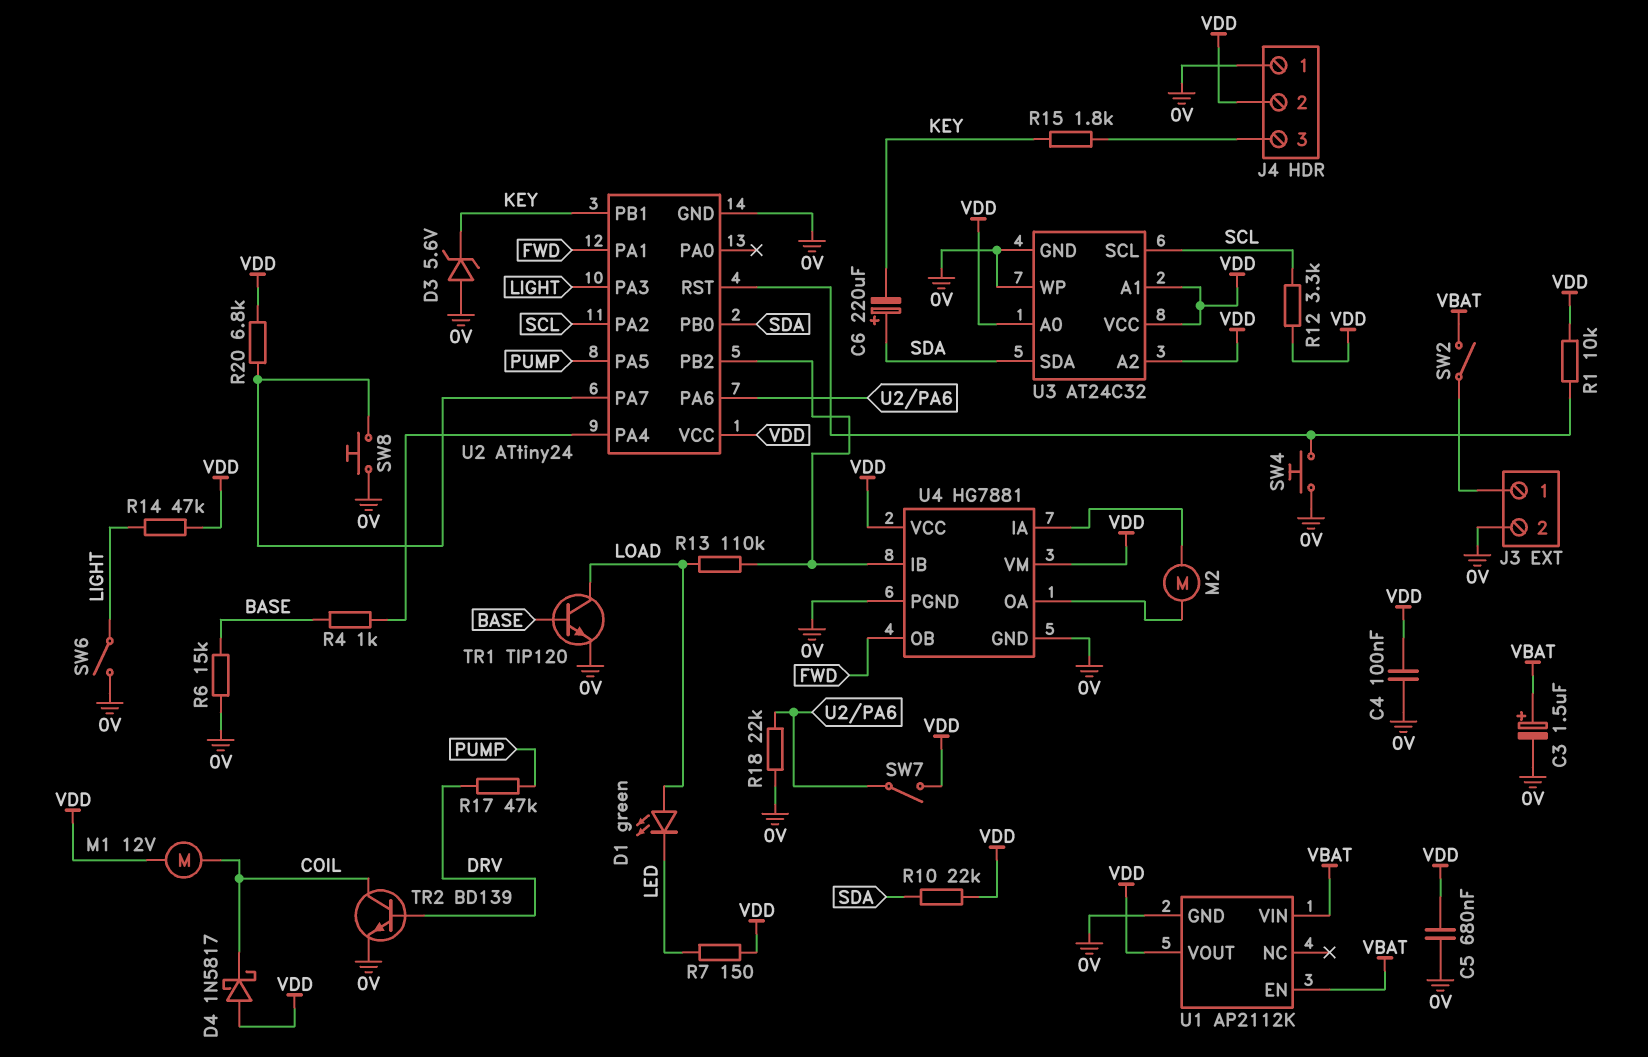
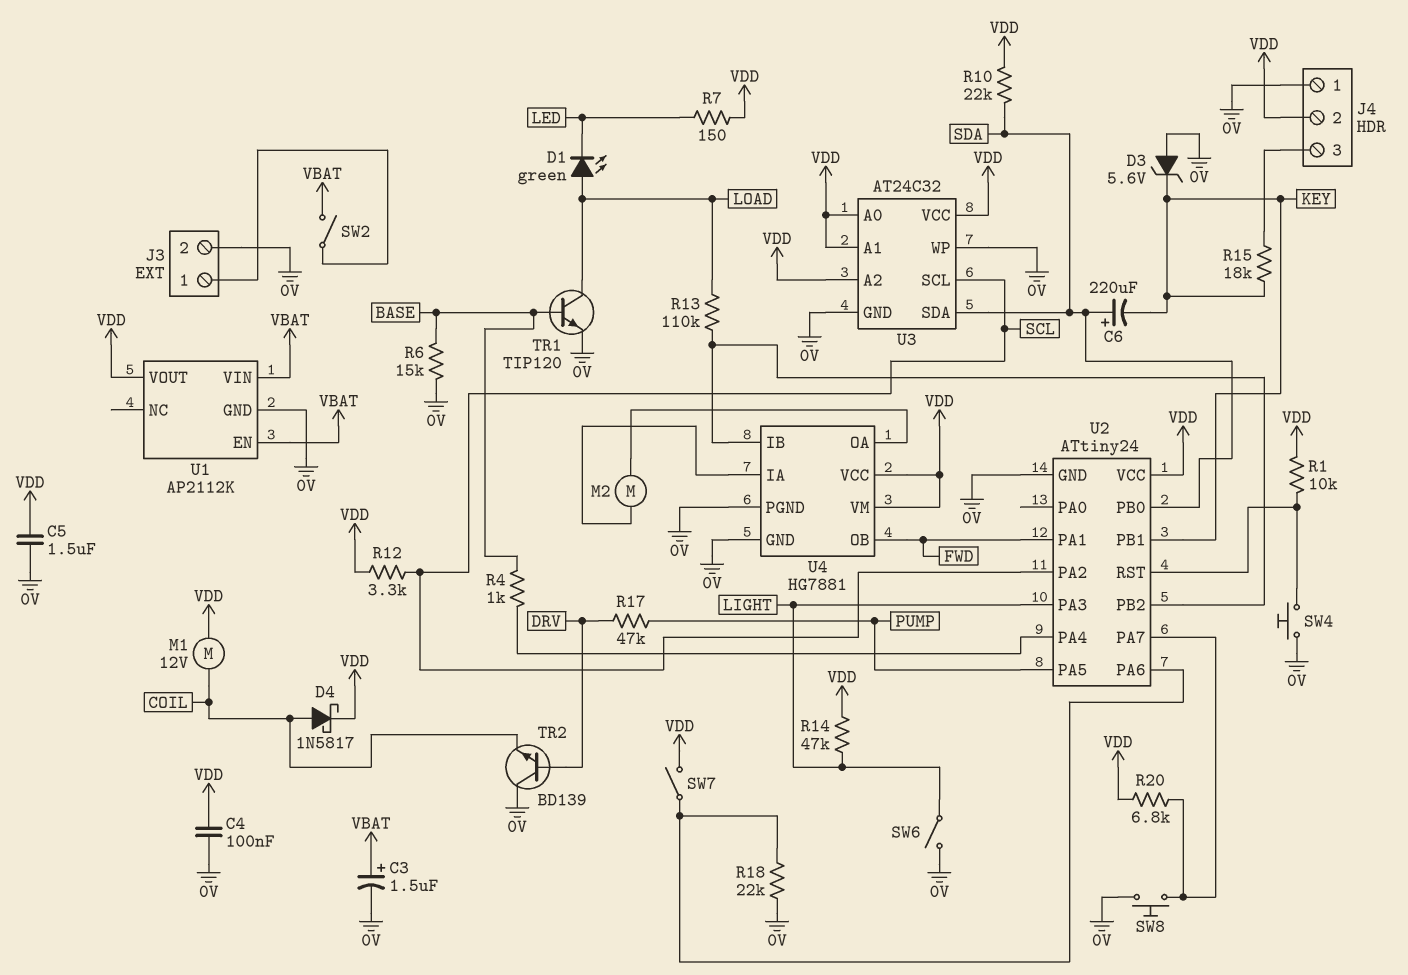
C5: 680nF (0V, VDD) -> 1.5uF (0V, VDD)
D4: schottky 1N5817 (A VDD, K COIL) -> schottky 1N5817 (A COIL, K VDD)
R15: 1.8k (J4/3, KEY) -> 18k (J4/3, KEY)
TR2: NPN BD139 (B DRV, C COIL, E 0V) -> NPN BD139 (B DRV, C 0V, E COIL)

